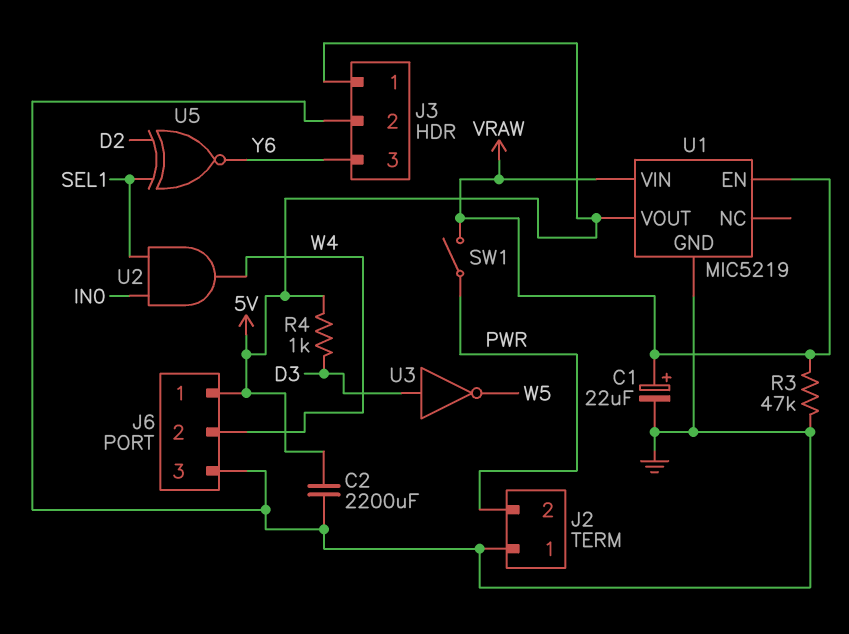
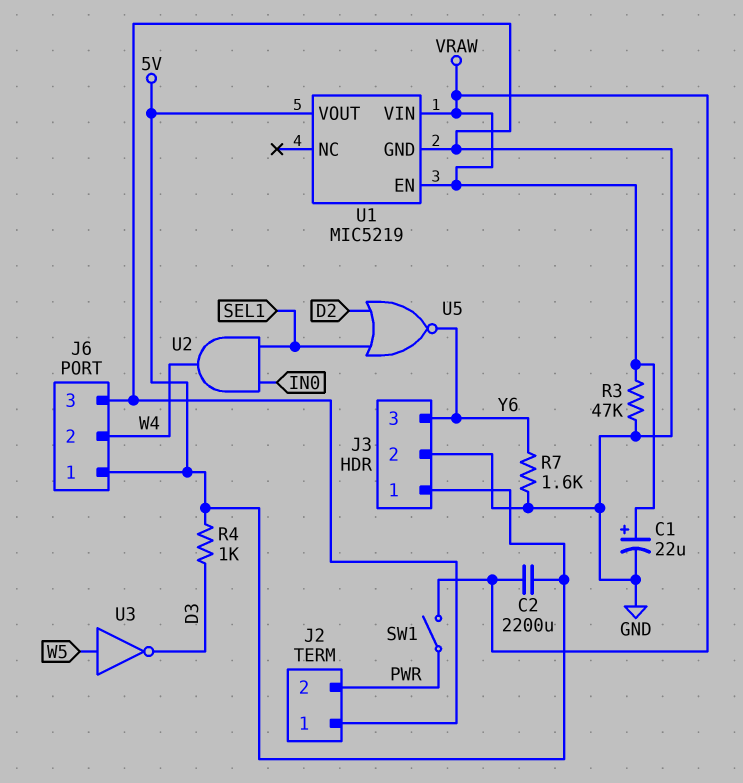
C2: 2200uF (5V, GND) -> 2200uF (5V, VRAW)
R7: none -> 1.6k (GND, Y6)
U3: NOT (in D3, out W5) -> NOT (in W5, out D3)
U5: XNOR (in D2, in SEL1, out Y6) -> NOR (in D2, in SEL1, out Y6)

